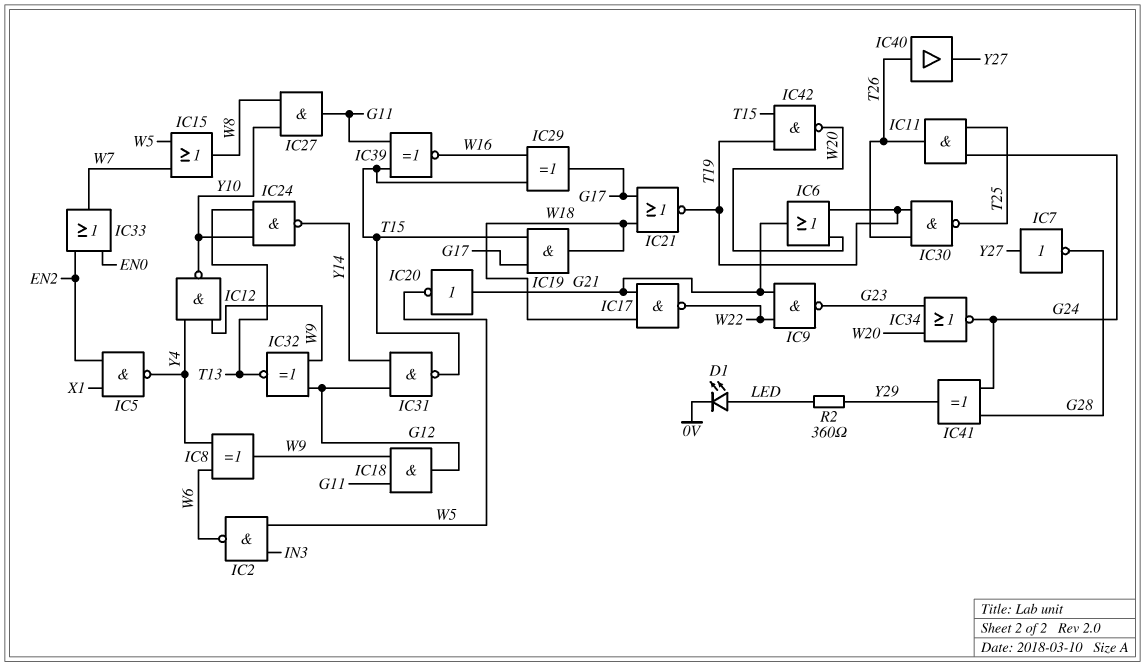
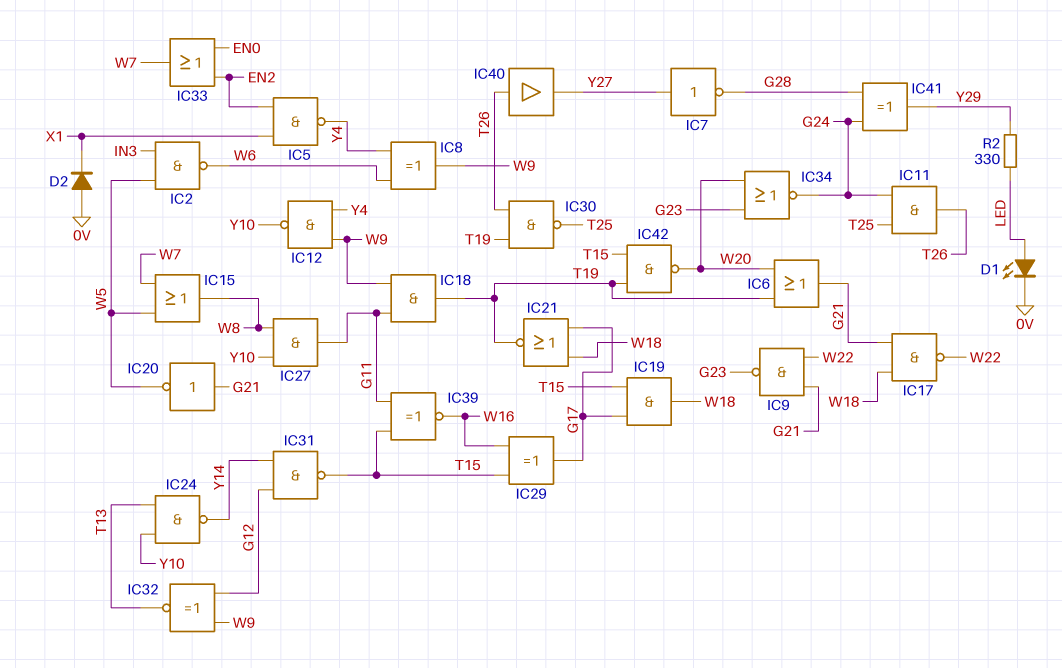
D2: none -> diode (A 0V, K X1)
IC18: AND (in G11, in W9, out G12) -> AND (in G11, in W9, out T19)
R2: 360 (LED, Y29) -> 330 (LED, Y29)

